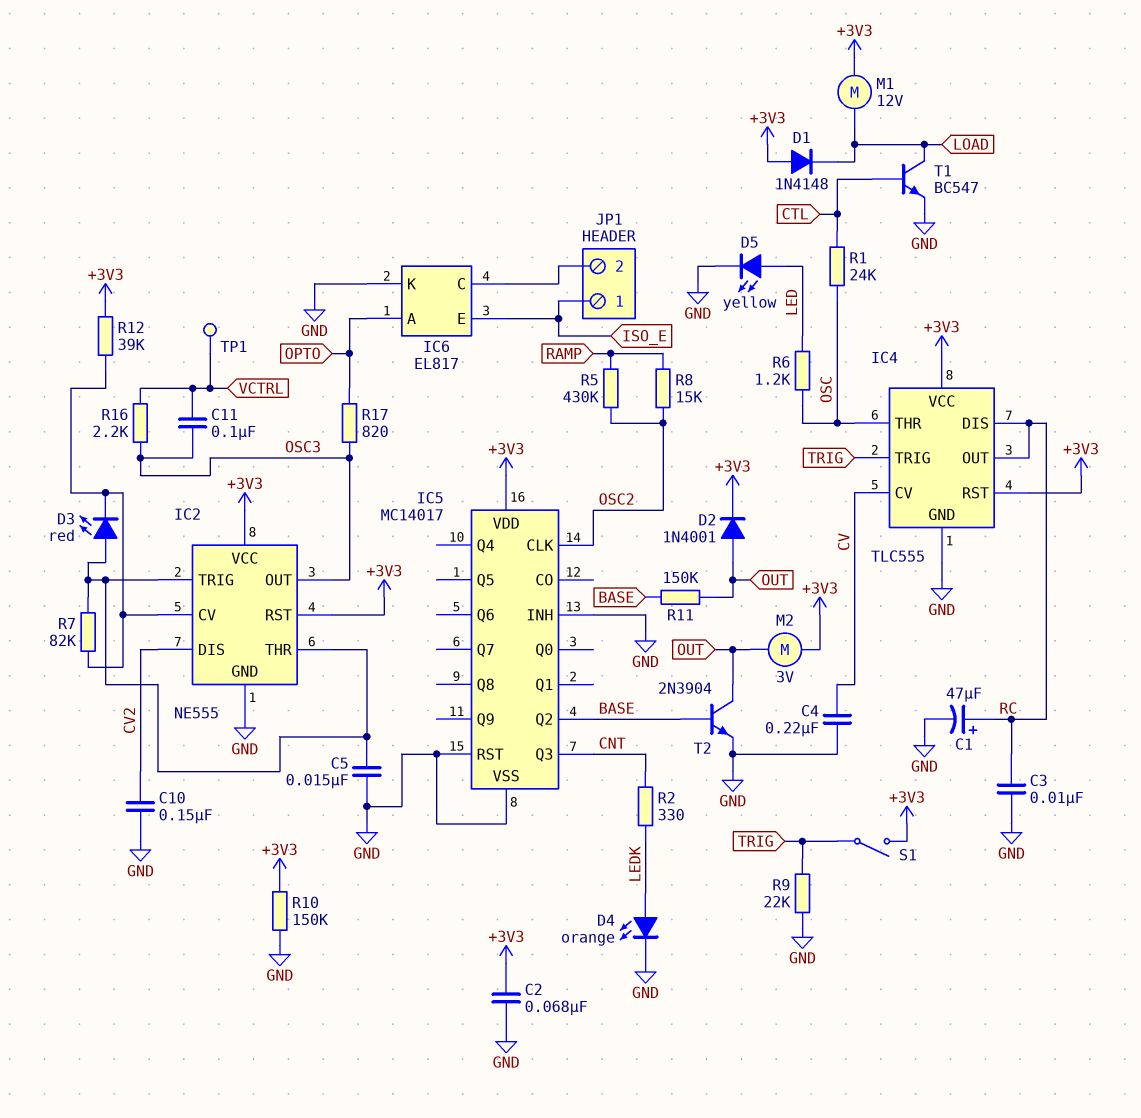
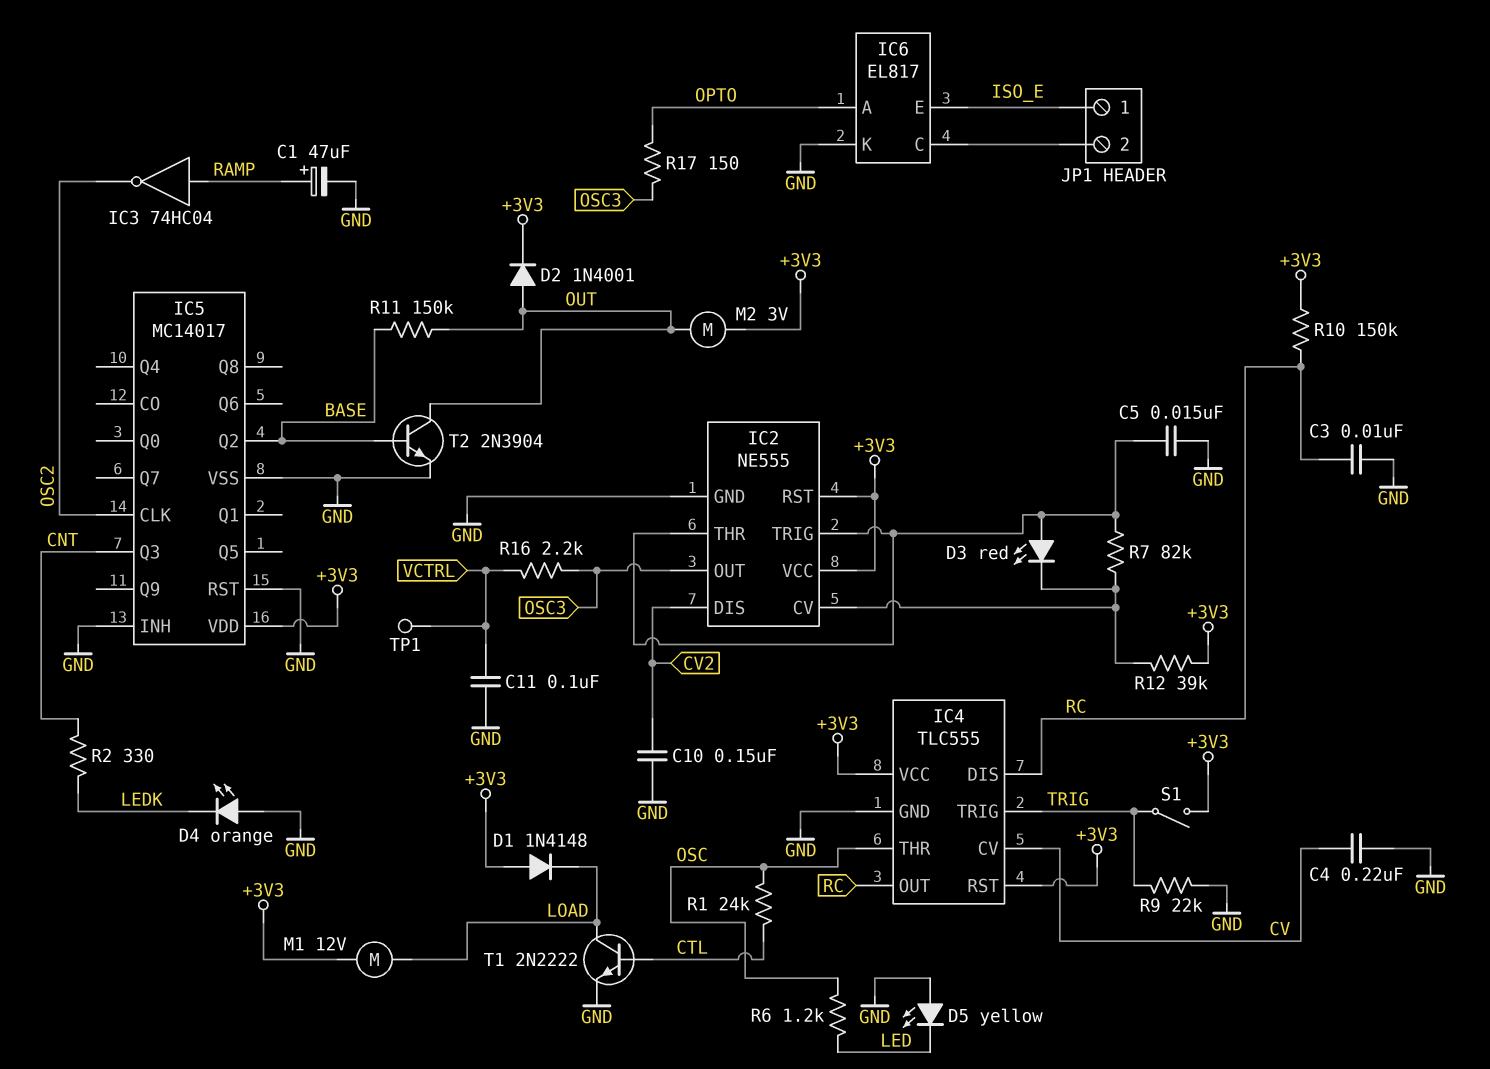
C1: 47uF (plus RC, minus GND) -> 47uF (plus RAMP, minus GND)
C2: 68nF (+3V3, GND) -> none
C11: 100nF (OSC3, VCTRL) -> 100nF (GND, VCTRL)
D4: LED orange (A LEDK, K GND) -> LED orange (A GND, K LEDK)
D5: LED yellow (A LED, K GND) -> LED yellow (A GND, K LED)
IC3: none -> NOT 74HC04 (in RAMP, out OSC2)
R5: 430k (OSC2, RAMP) -> none
R8: 15k (OSC2, RAMP) -> none
R10: 150k (+3V3, GND) -> 150k (+3V3, RC)
R17: 820 (OPTO, OSC3) -> 150 (OPTO, OSC3)
T1: NPN BC547 (B CTL, C LOAD, E GND) -> NPN 2N2222 (B CTL, C LOAD, E GND)

